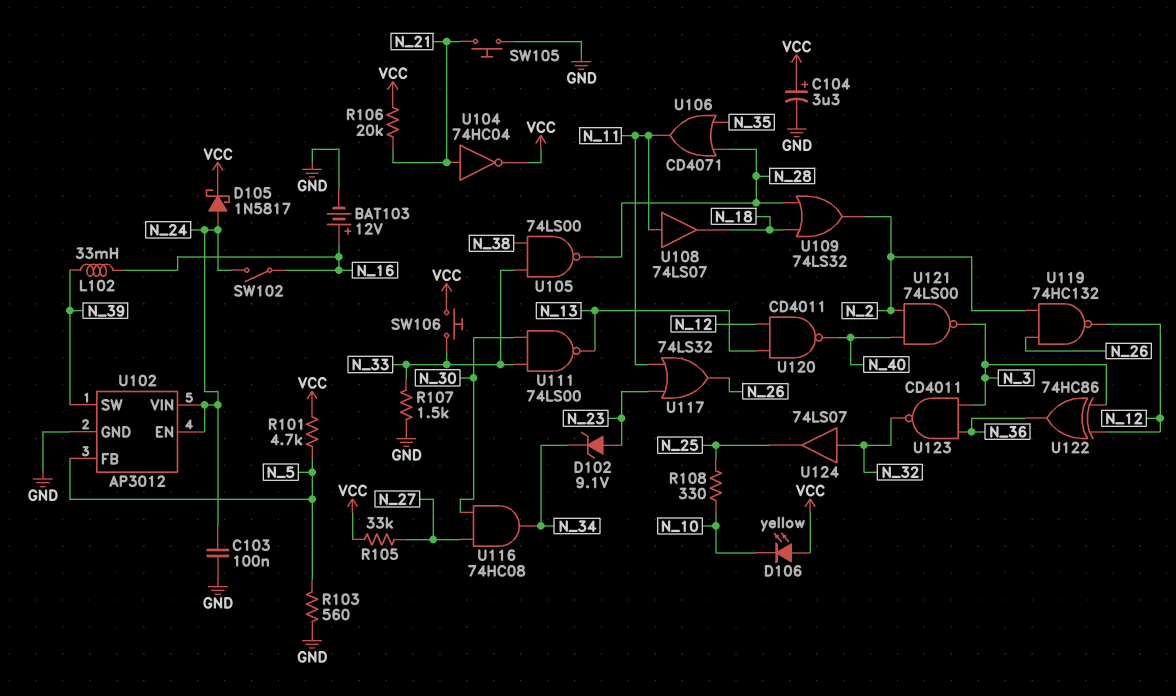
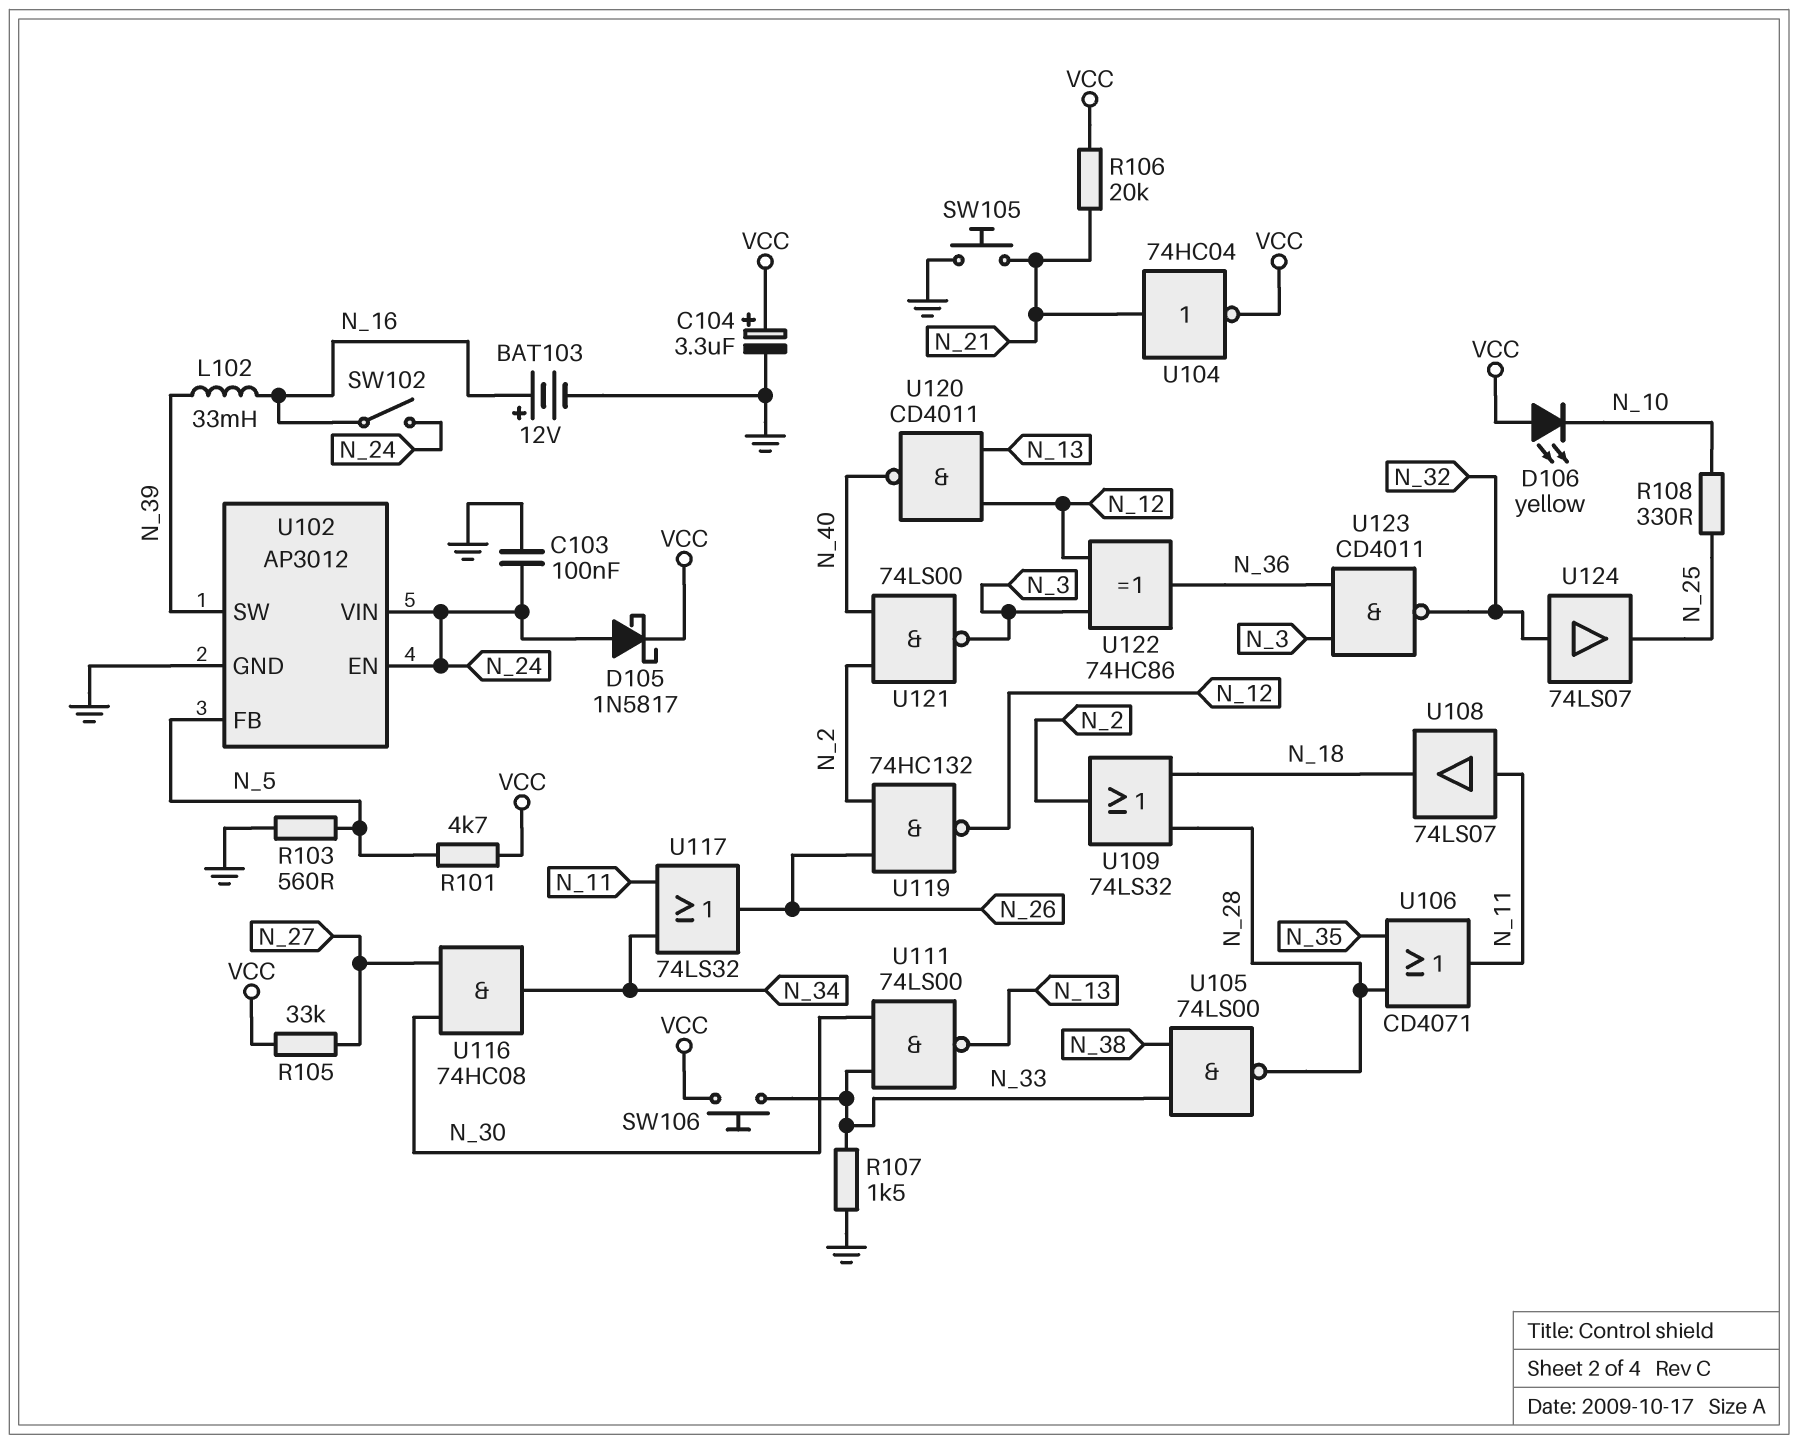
D102: zener 9.1V (A N_23, K N_34) -> none
U117: OR 74LS32 (in N_11, in N_23, out N_26) -> OR 74LS32 (in N_11, in N_34, out N_26)

